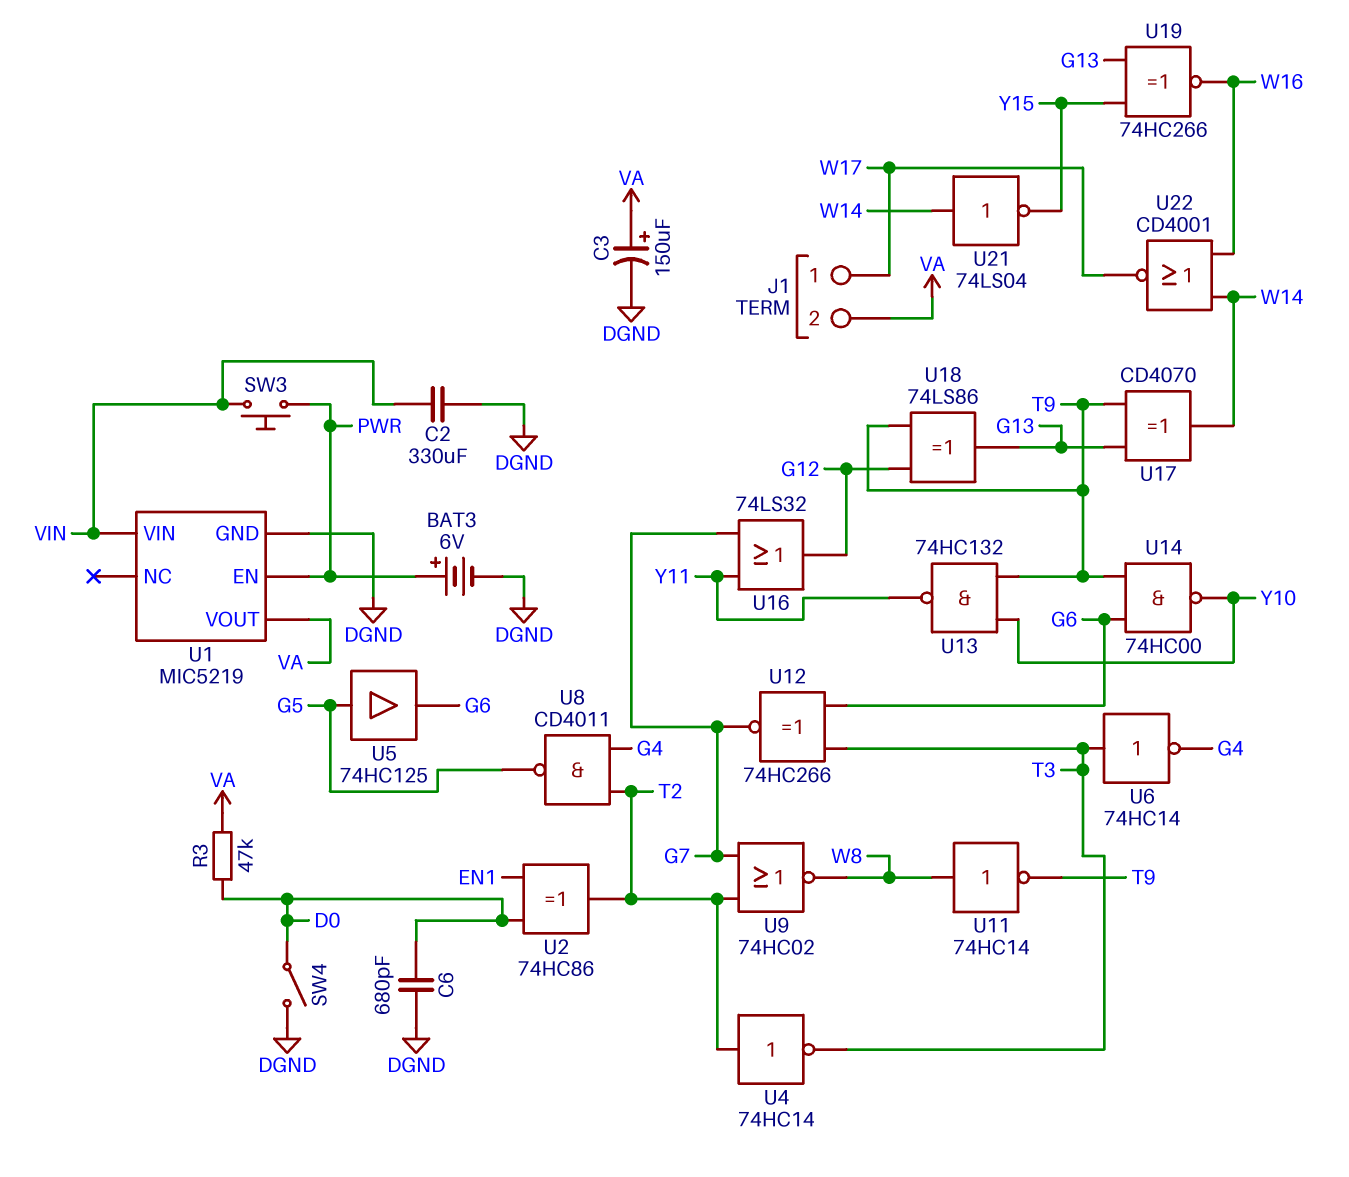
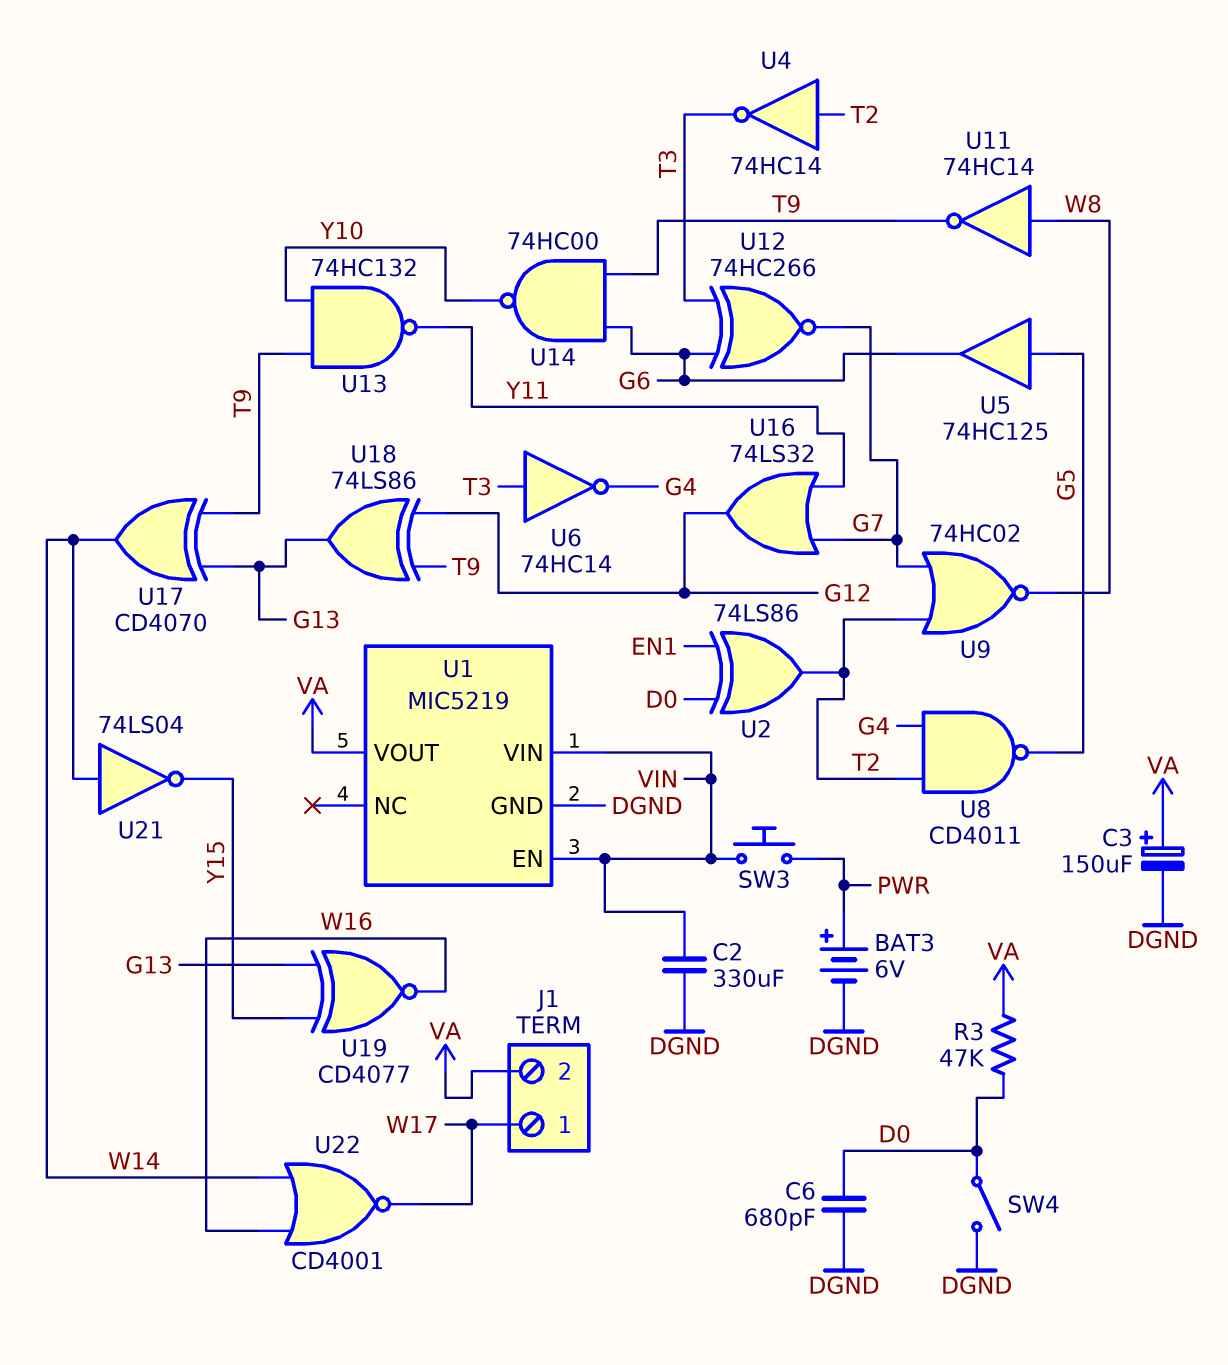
U1 pin EN: PWR -> VIN
U2: XOR 74HC86 (in D0, in EN1, out T2) -> XOR 74LS86 (in D0, in EN1, out T2)
U19: XNOR 74HC266 (in G13, in Y15, out W16) -> XNOR CD4077 (in G13, in Y15, out W16)

